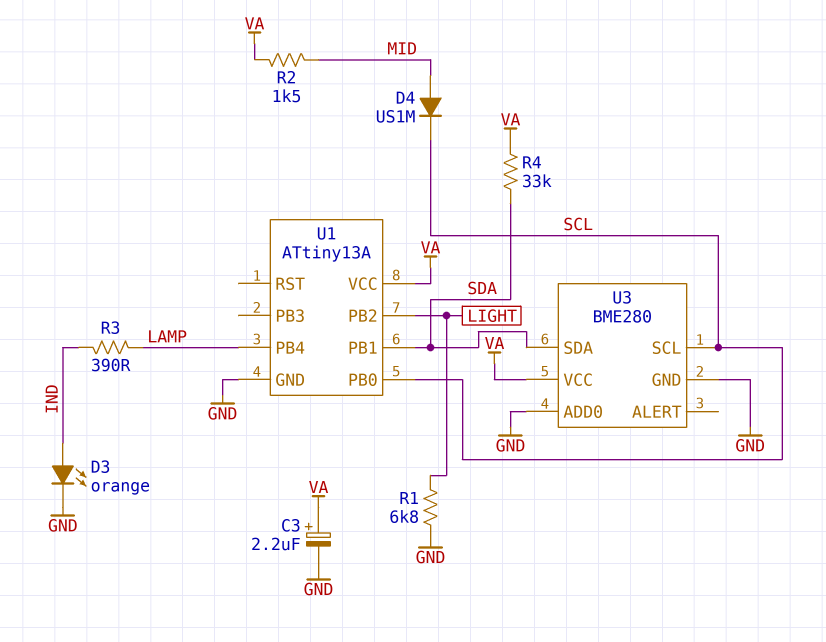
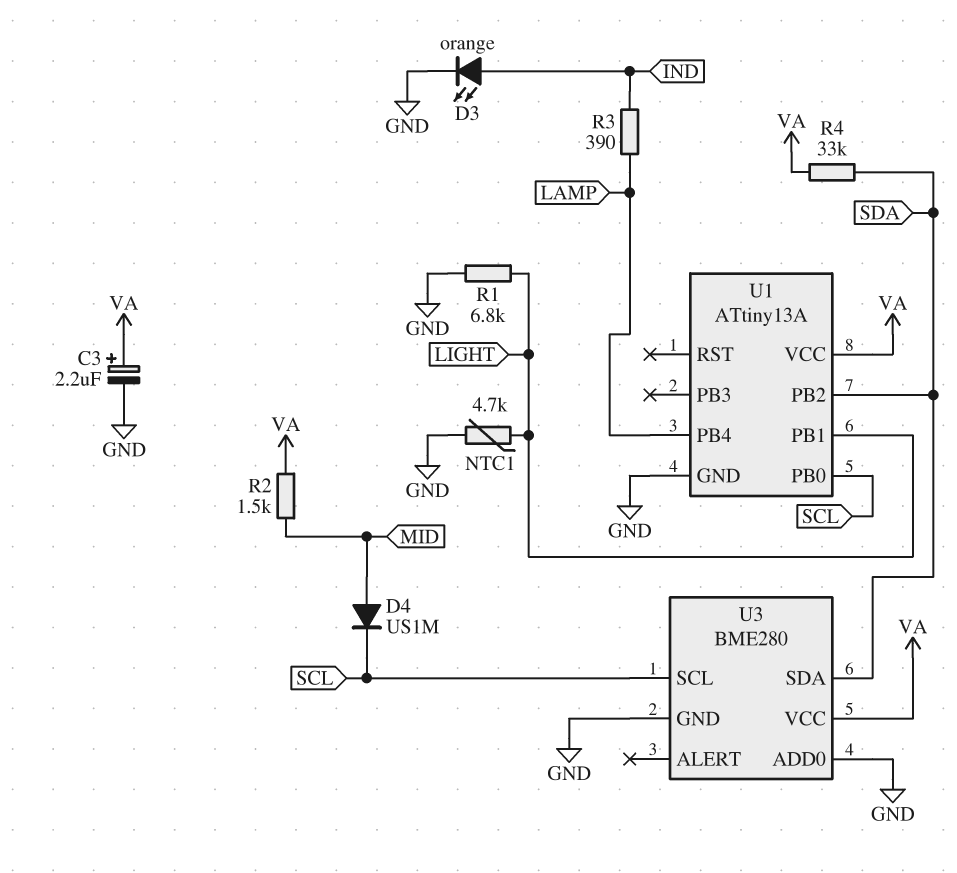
NTC1: none -> 4.7k (GND, LIGHT)
U1 pin PB1: SDA -> LIGHT
U1 pin PB2: LIGHT -> SDA

